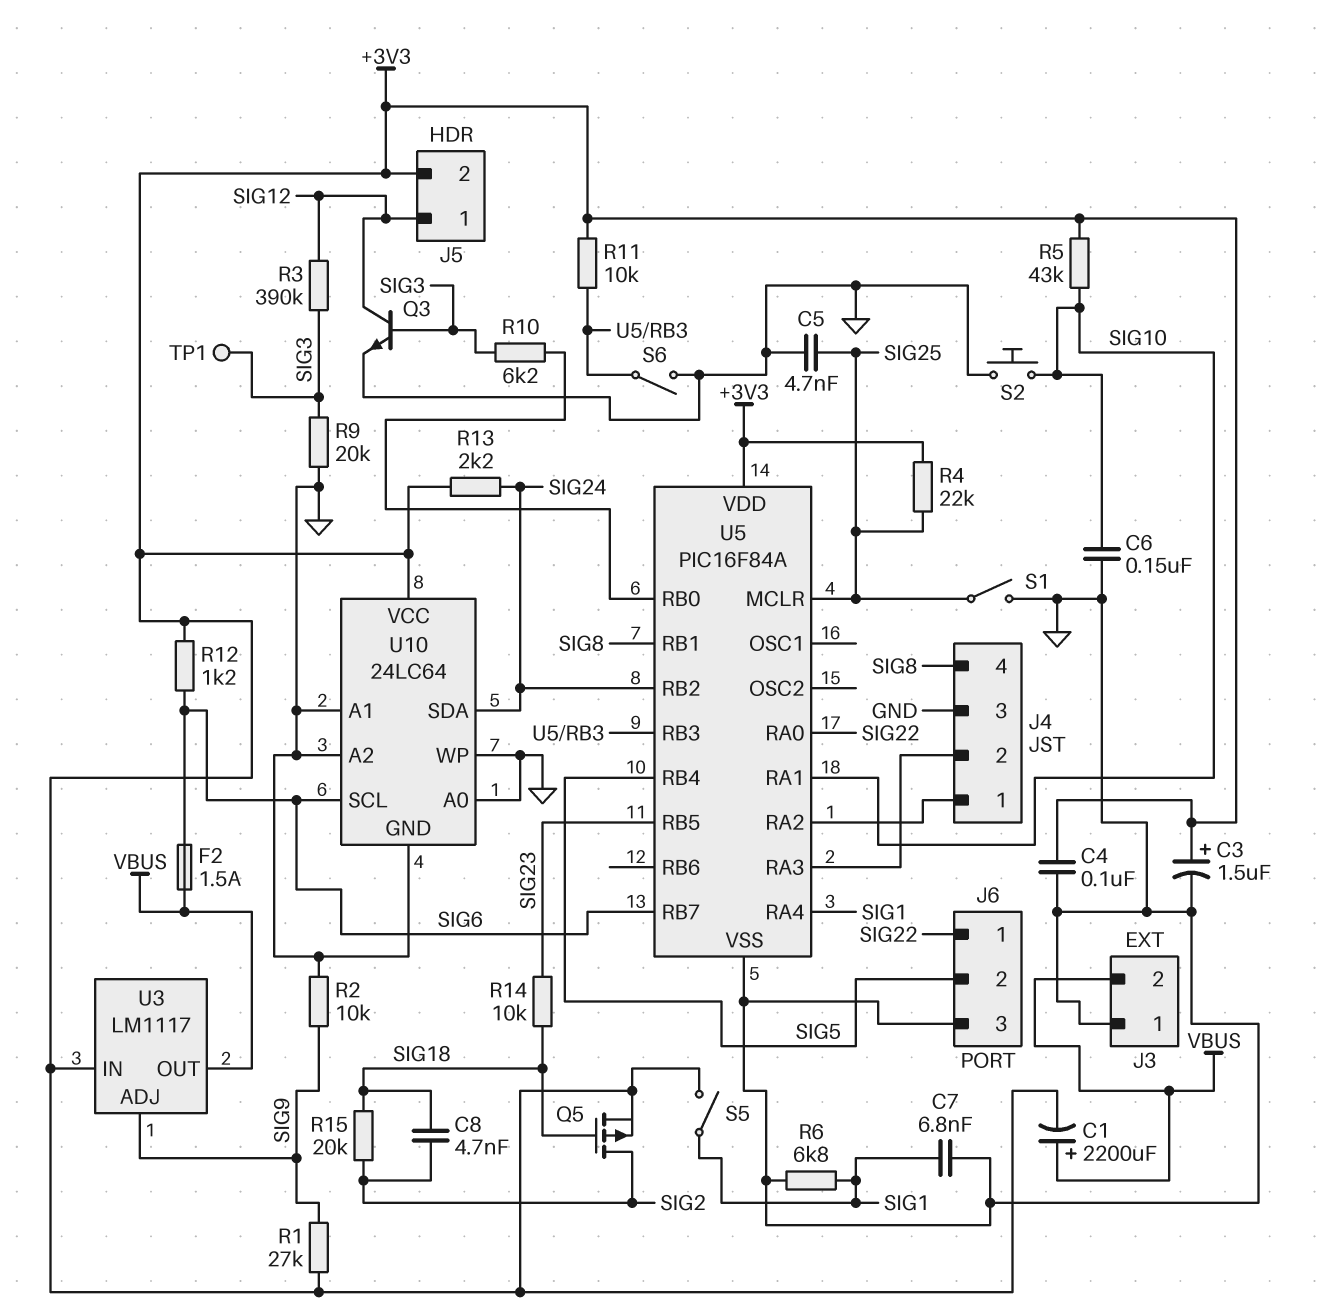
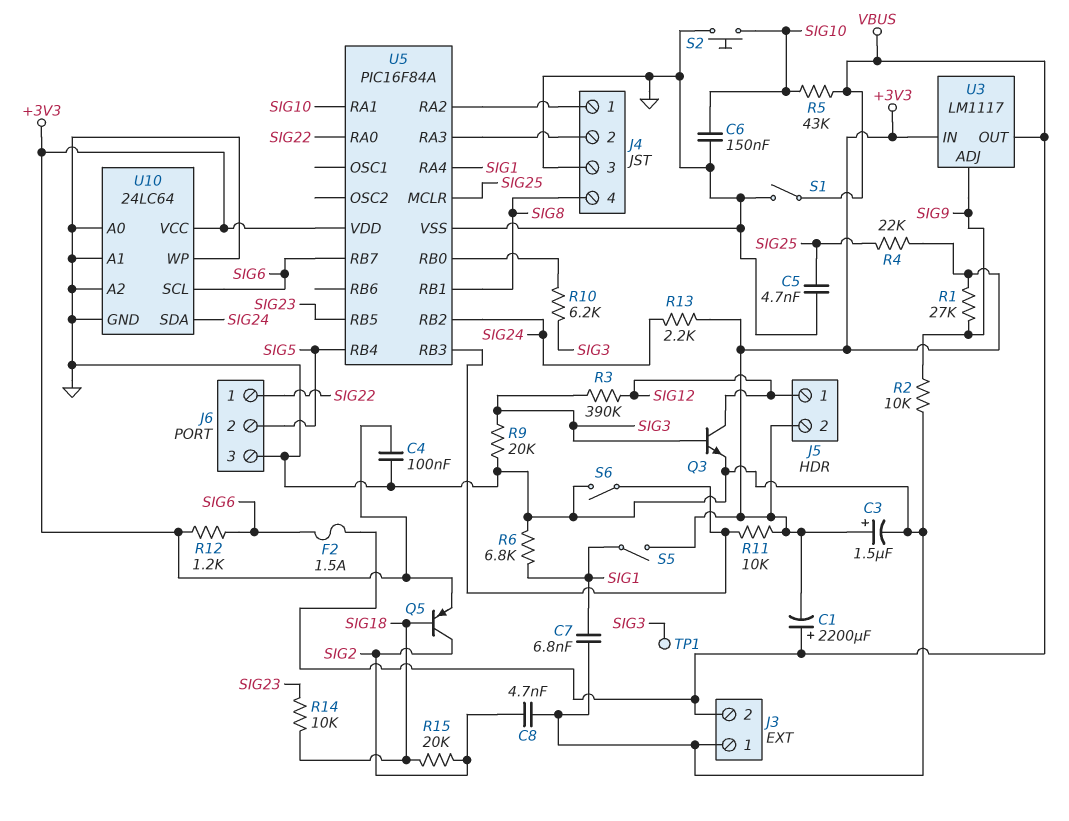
C8: 4.7nF (SIG2, SIG18) -> 4.7nF (GND, SIG2)
Q5: PMOS (G SIG18, D SIG2, S +3V3) -> PNP (B SIG18, C SIG2, E +3V3)
R5: 43k (+3V3, SIG10) -> 43k (SIG10, VBUS)
S1: switch (GND, SIG25) -> switch (GND, VBUS)

